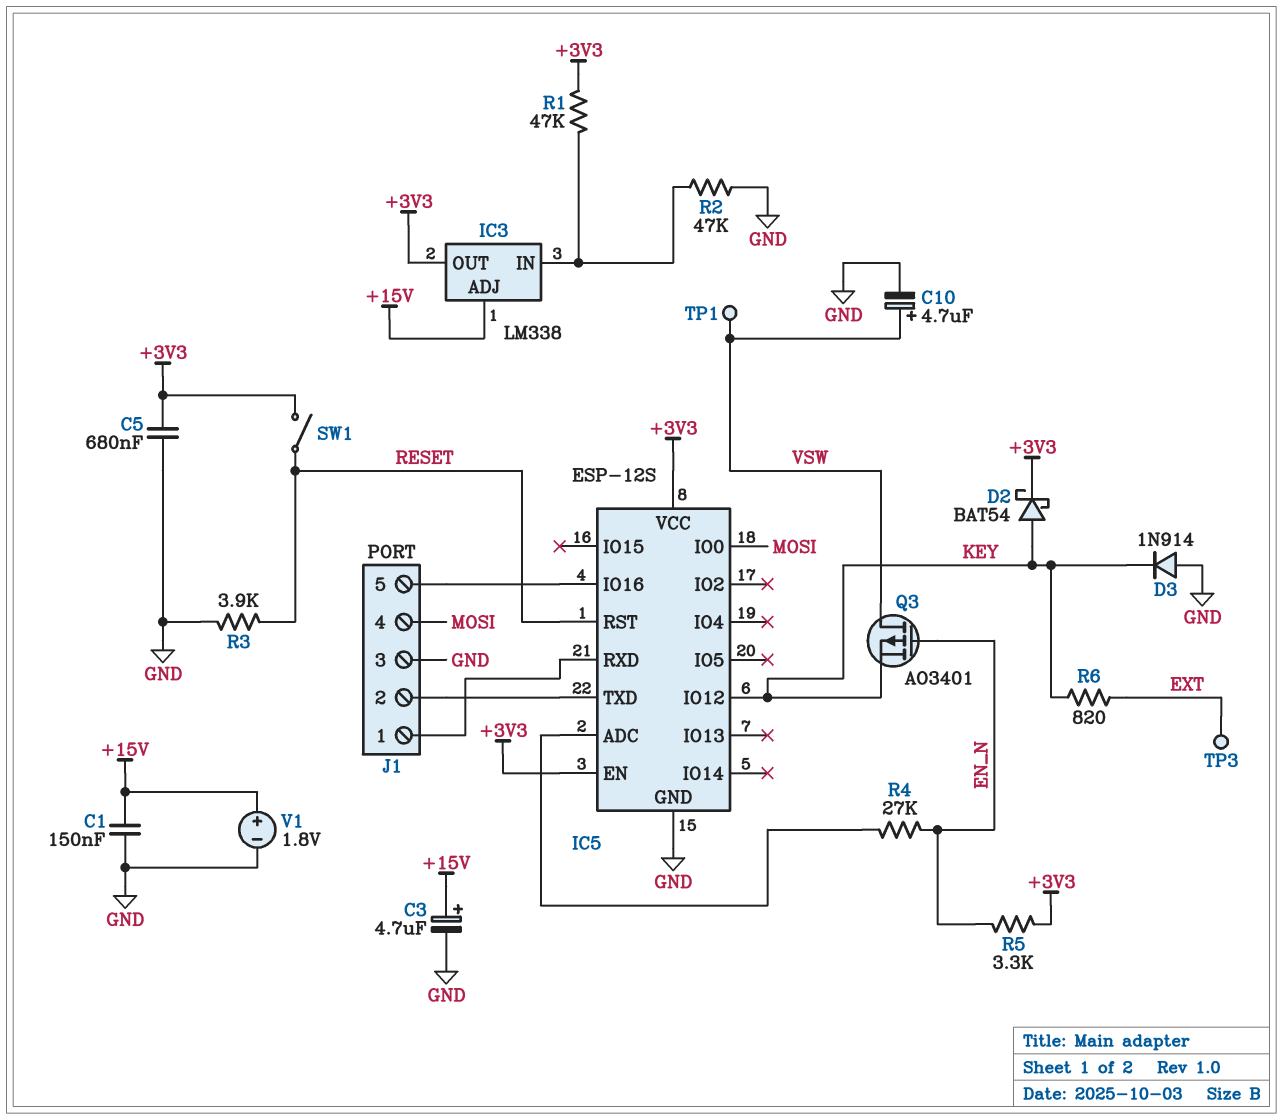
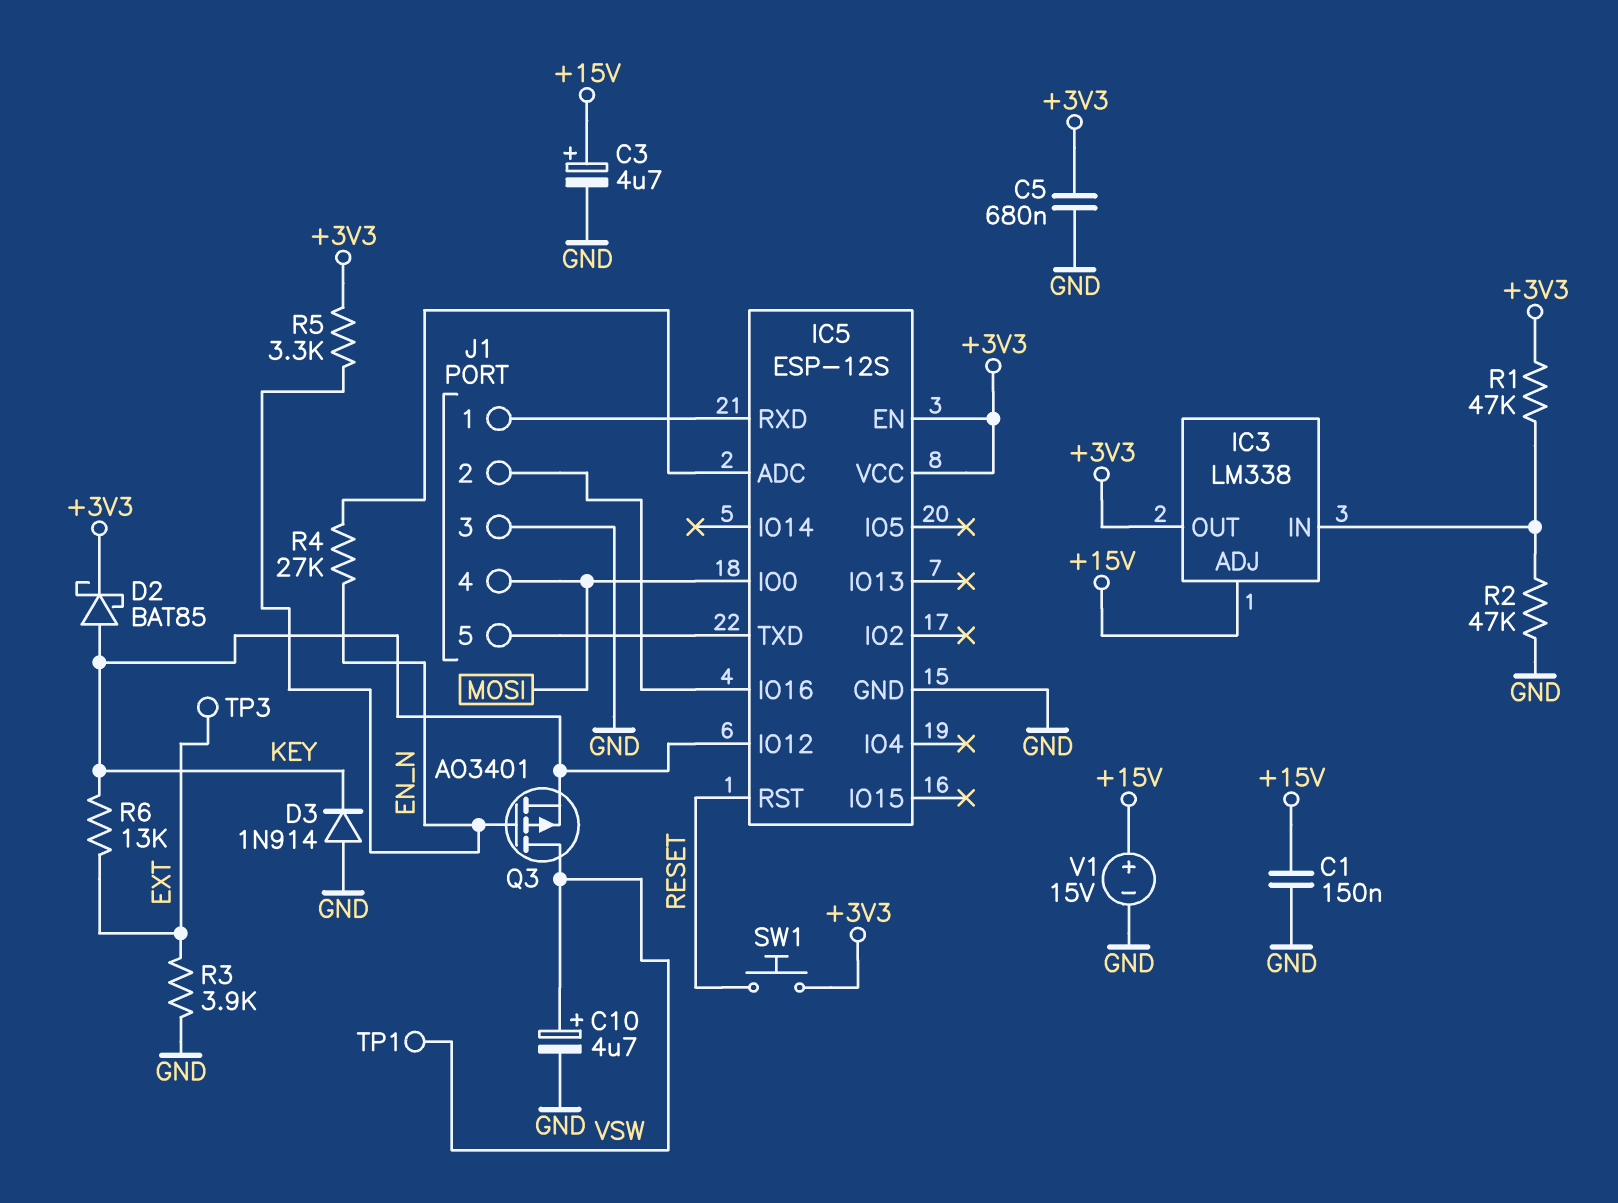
D2: schottky BAT54 (A KEY, K +3V3) -> schottky BAT85 (A KEY, K +3V3)
J1 pin 2: IC5/TXD -> IC5/IO16
J1 pin 5: IC5/IO16 -> IC5/TXD
R3: 3.9k (GND, RESET) -> 3.9k (EXT, GND)
R6: 820 (EXT, KEY) -> 13k (EXT, KEY)
SW1: switch (+3V3, RESET) -> button (+3V3, RESET)
V1: 1.8V (plus +15V, minus GND) -> 15V (plus +15V, minus GND)

